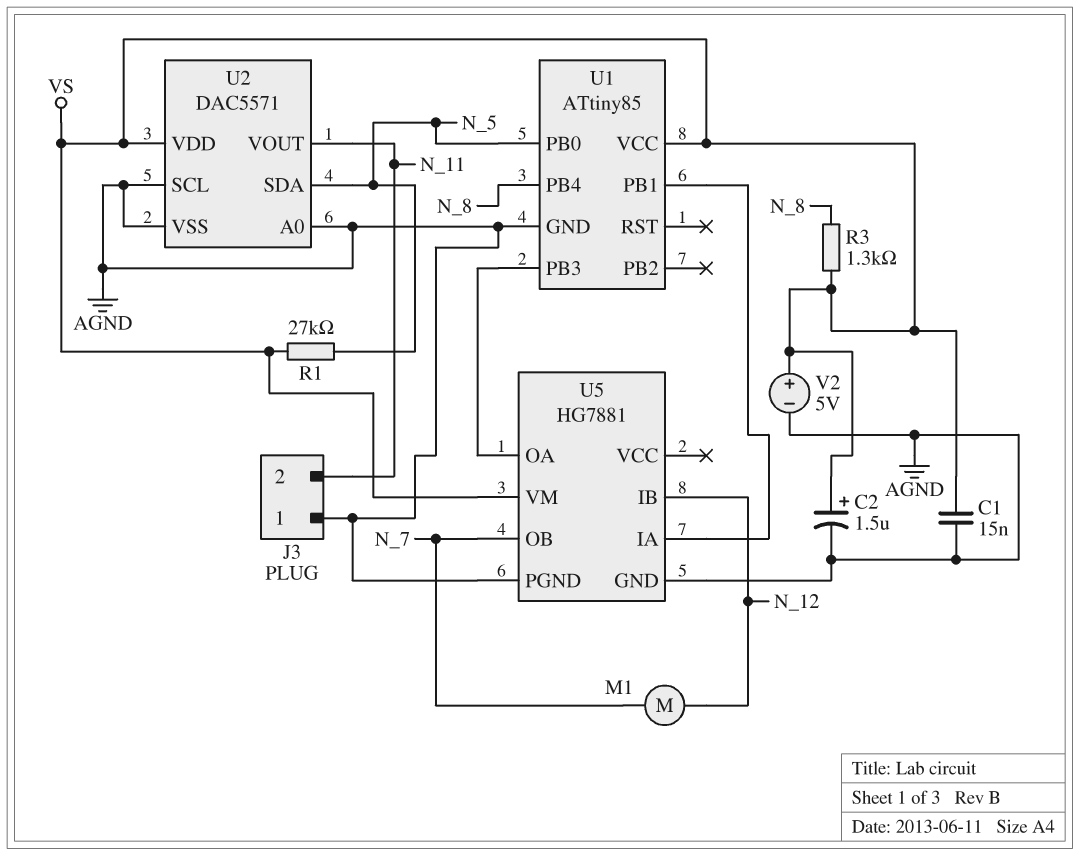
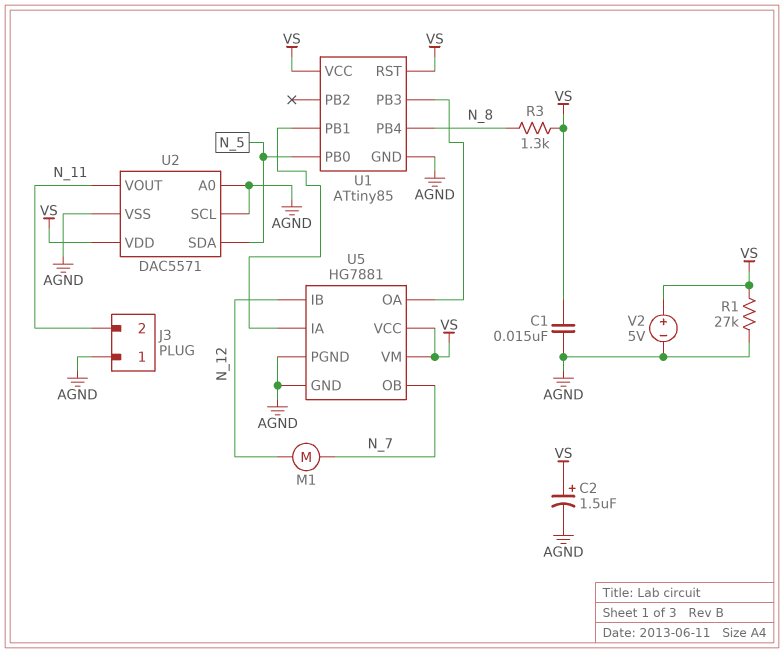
R1: 27k (N_5, VS) -> 27k (AGND, VS)
U1 pin RST: none -> VS
U5 pin VCC: none -> VS

